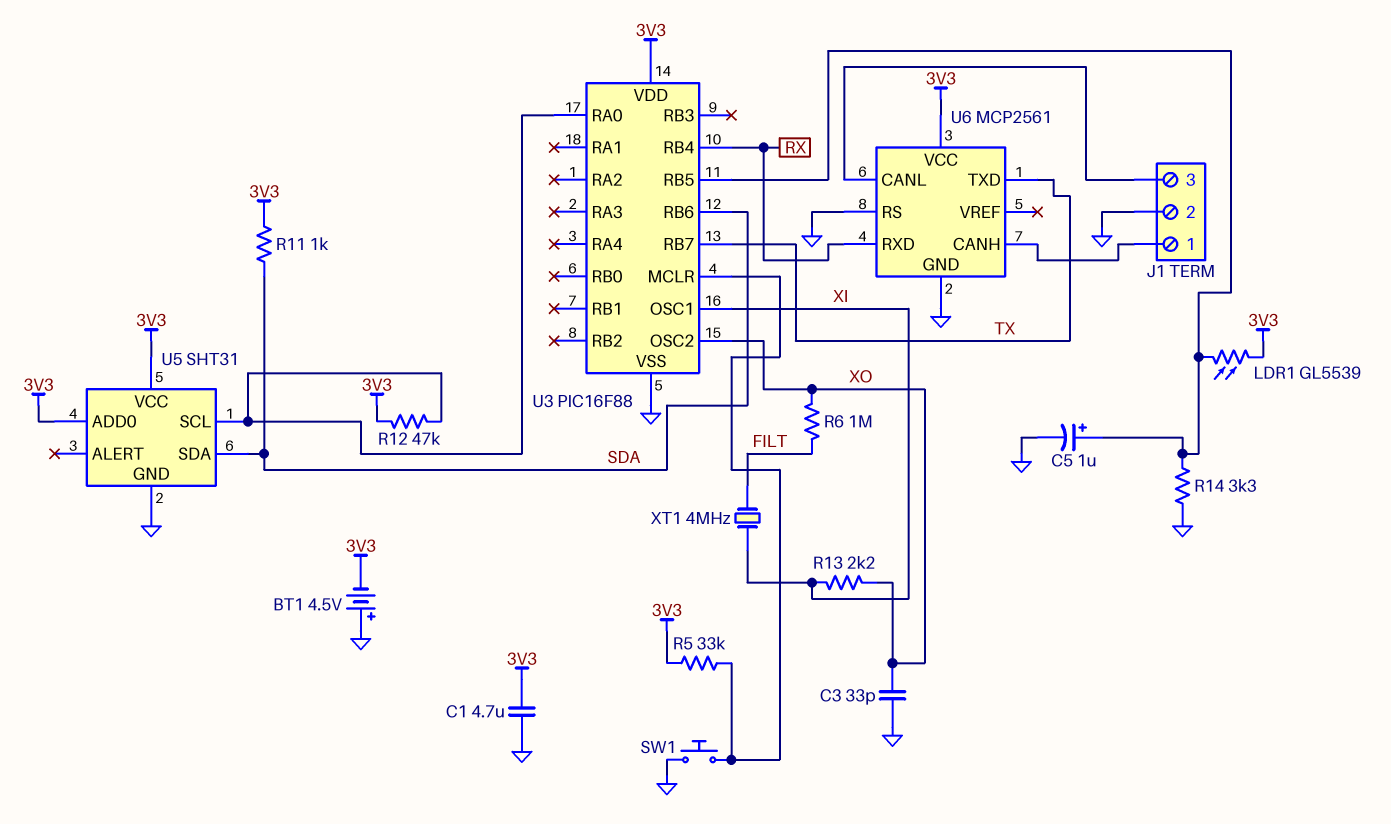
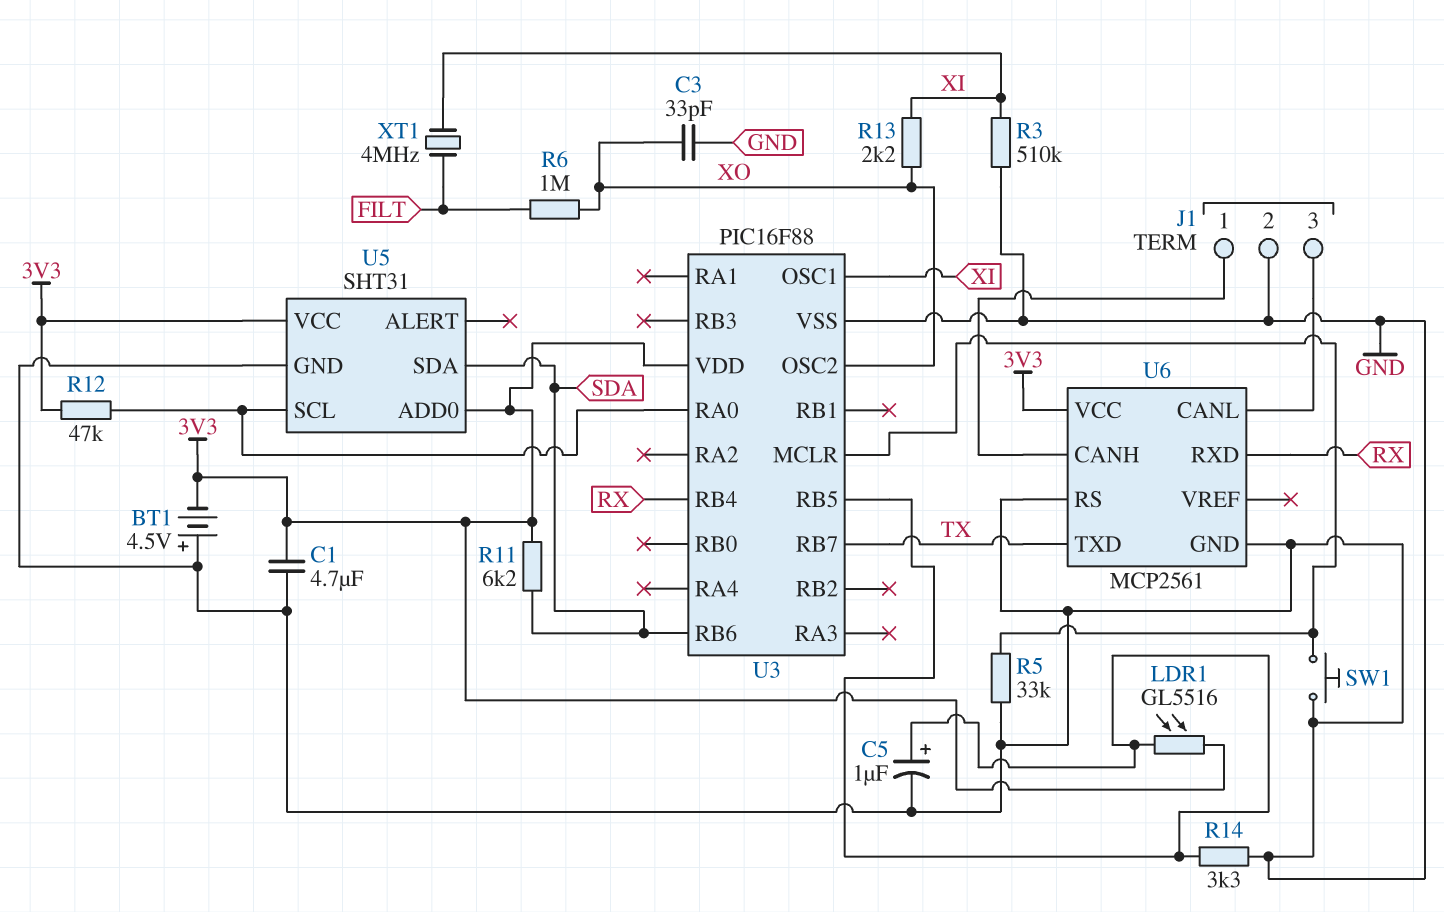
LDR1: GL5539 (3V3, U3/RB5) -> GL5516 (3V3, U3/RB5)
R3: none -> 510k (GND, XI)
R5: 33k (3V3, U3/MCLR) -> 33k (GND, U3/MCLR)
R11: 1k (3V3, SDA) -> 6.2k (3V3, SDA)

